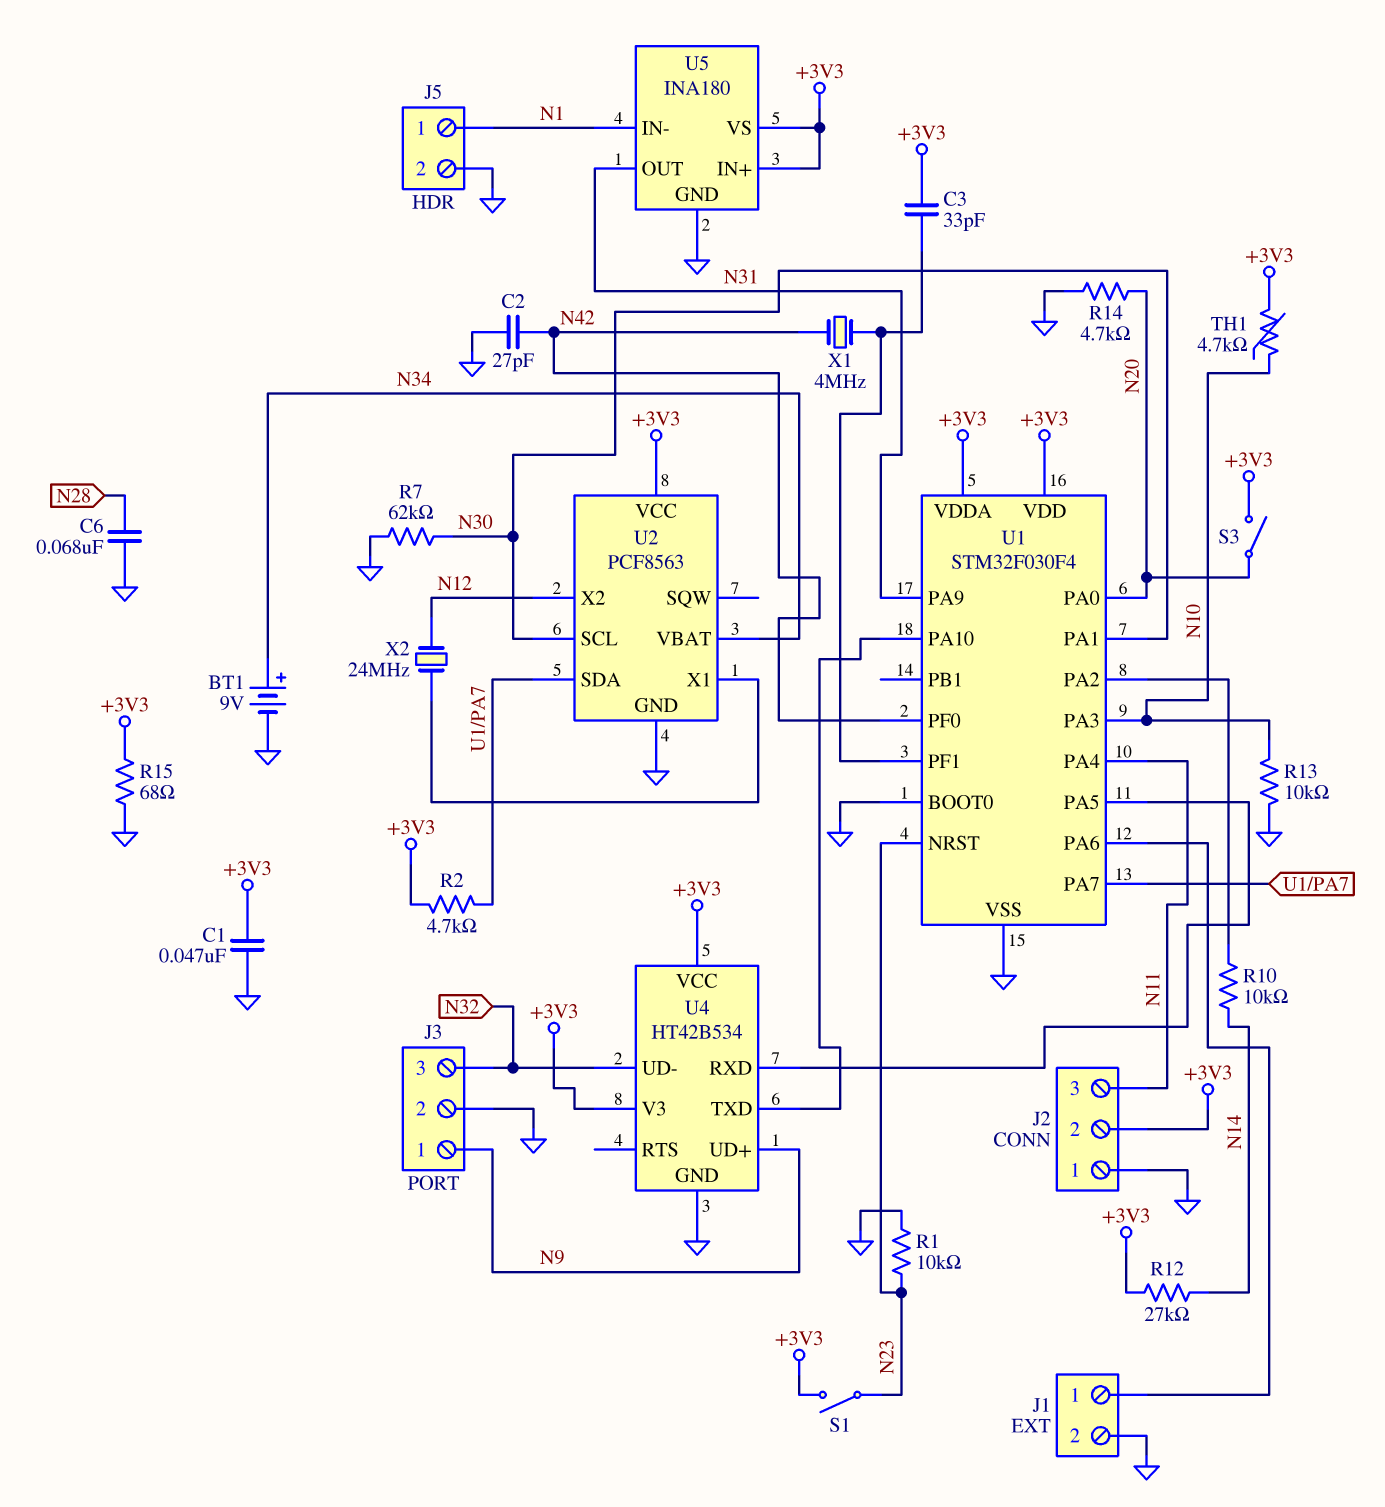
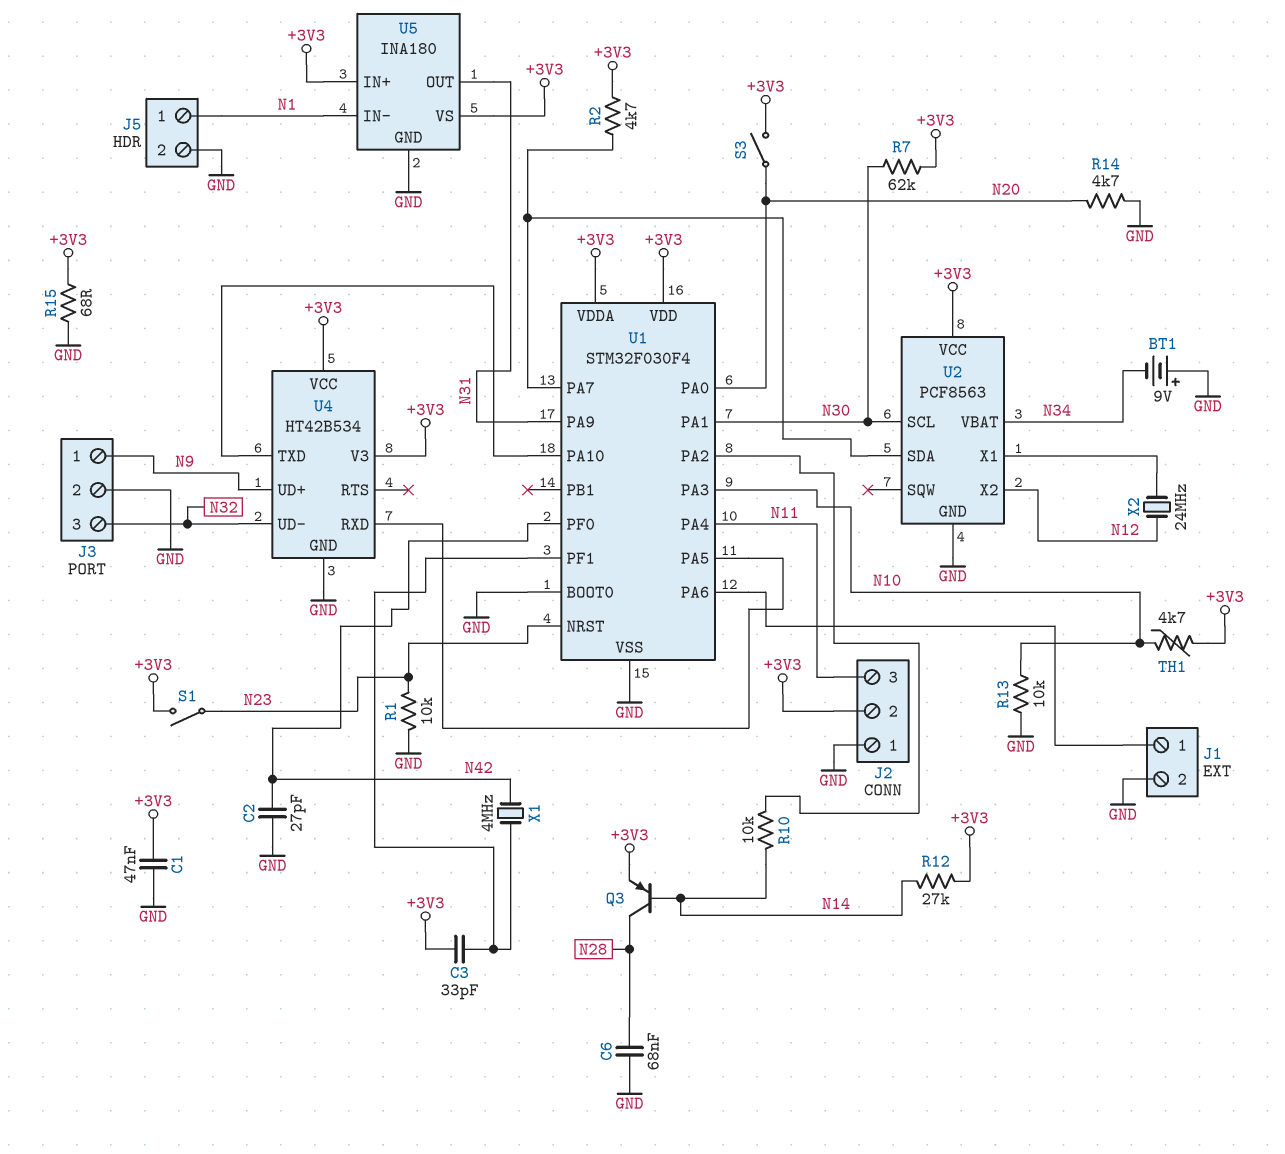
BT1: 9V (plus N34, minus GND) -> 9V (plus GND, minus N34)
Q3: none -> PNP (B N14, C N28, E +3V3)
R7: 62k (GND, N30) -> 62k (+3V3, N30)

